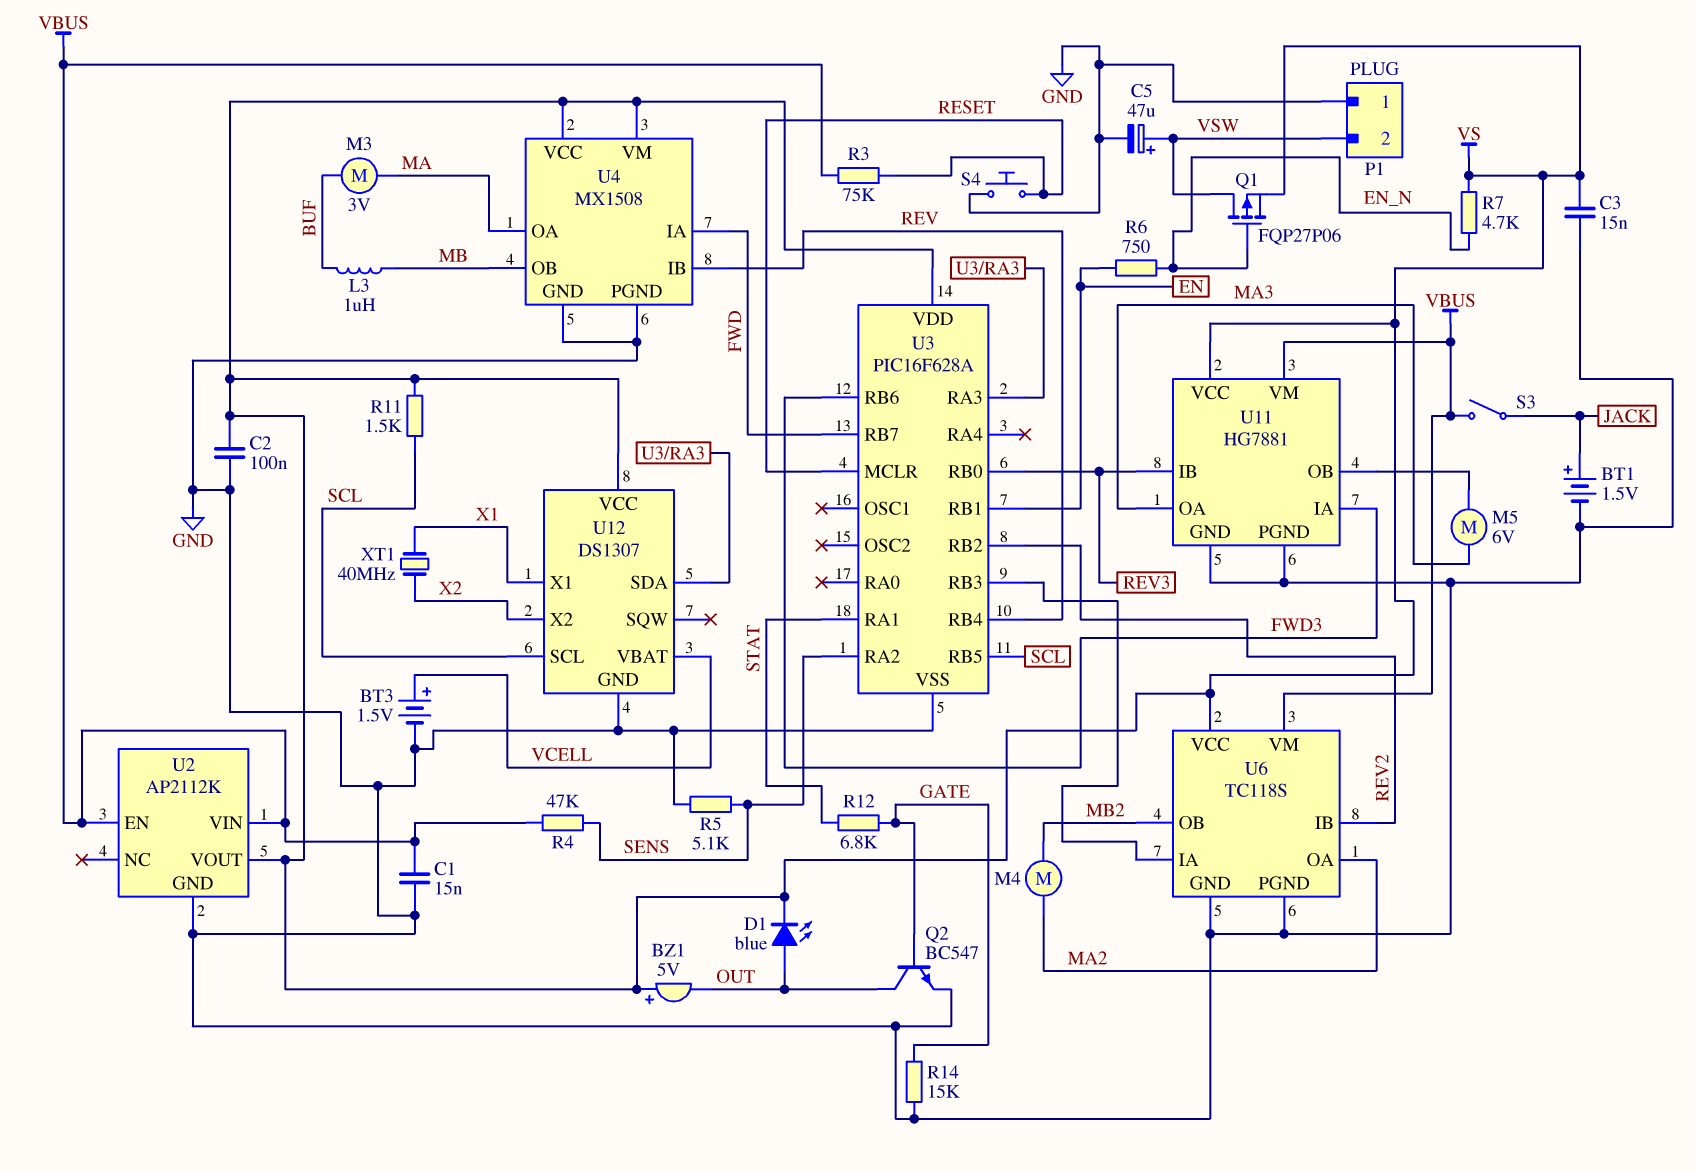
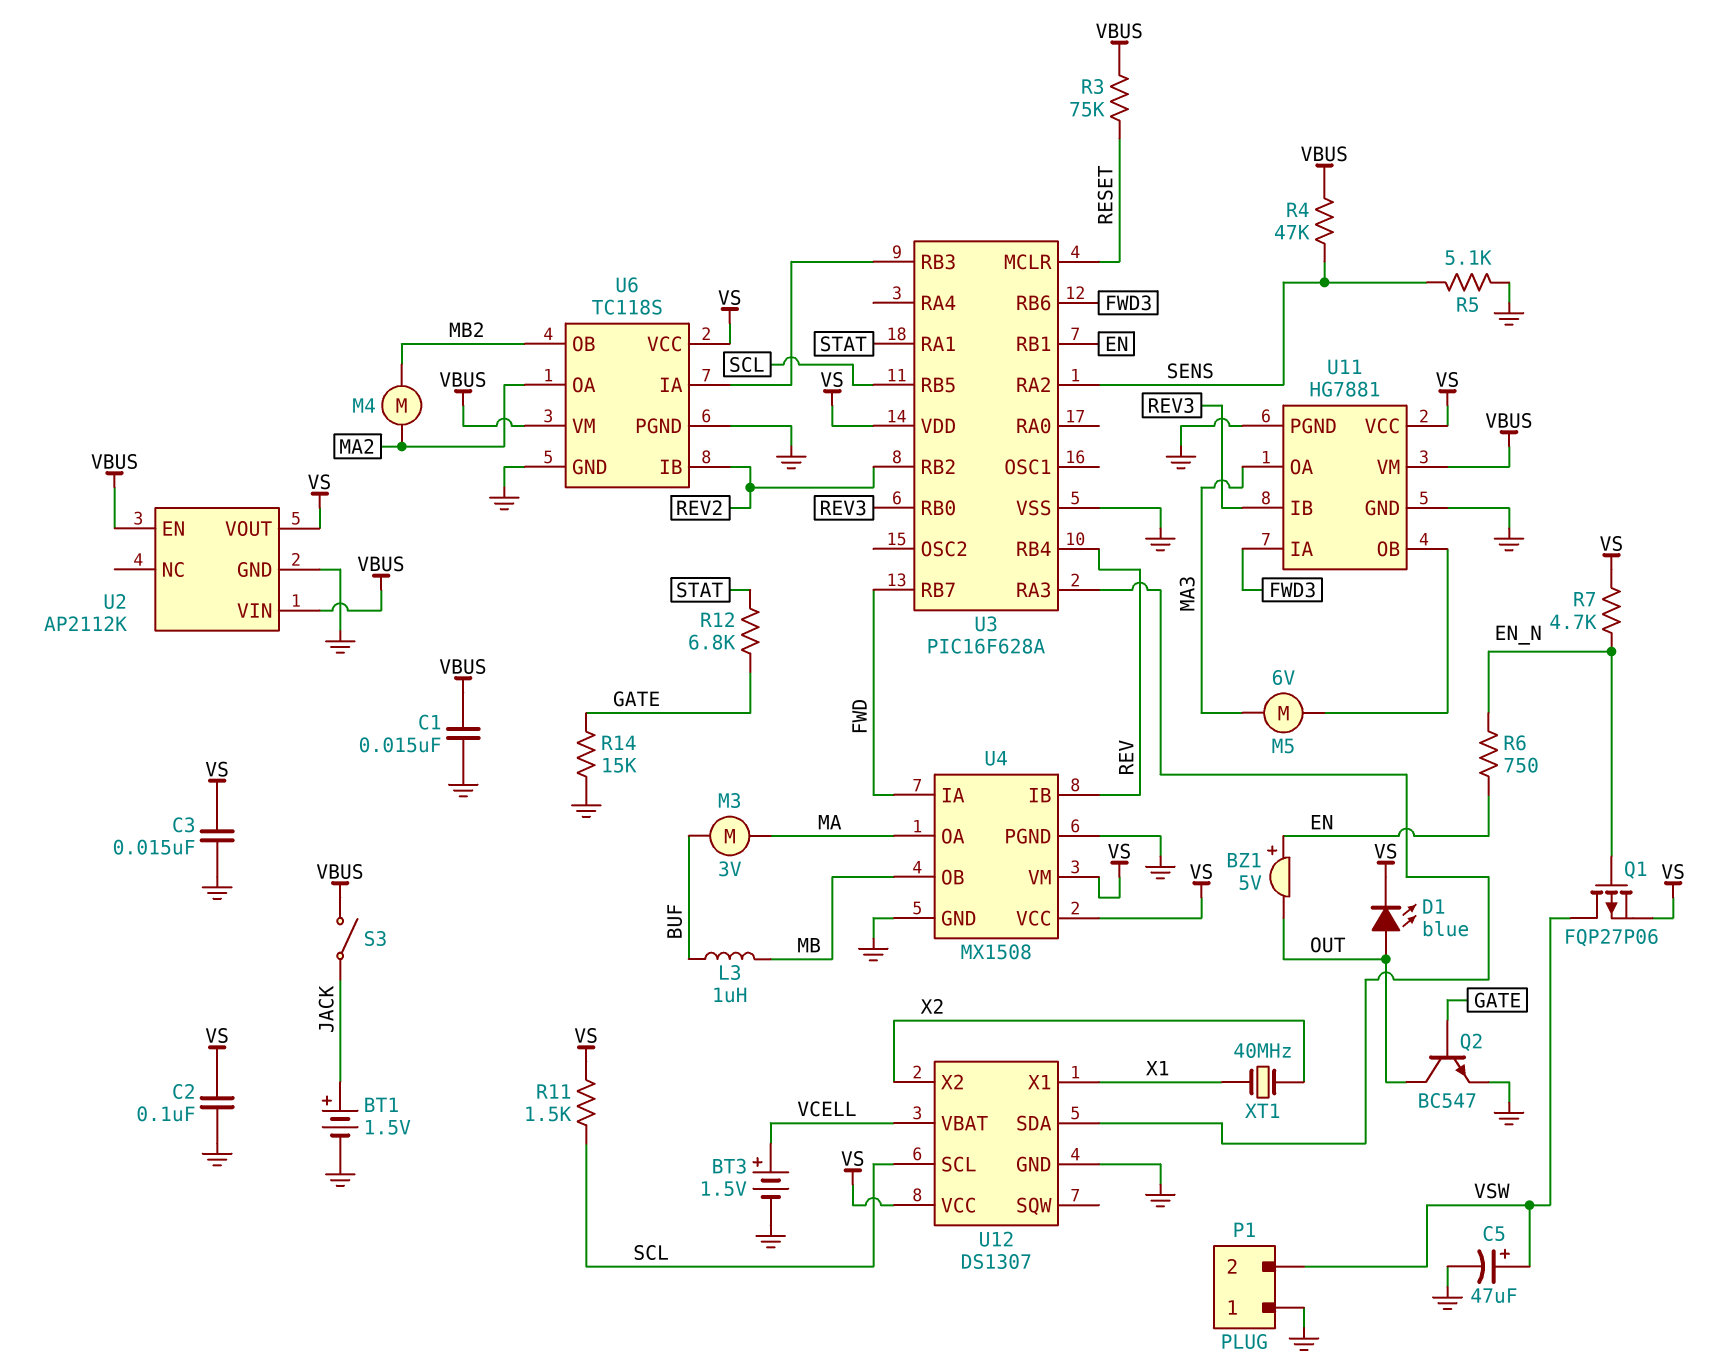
BZ1: buzzer 5V (plus VS, minus OUT) -> buzzer 5V (plus EN, minus OUT)
S4: button (GND, RESET) -> none

